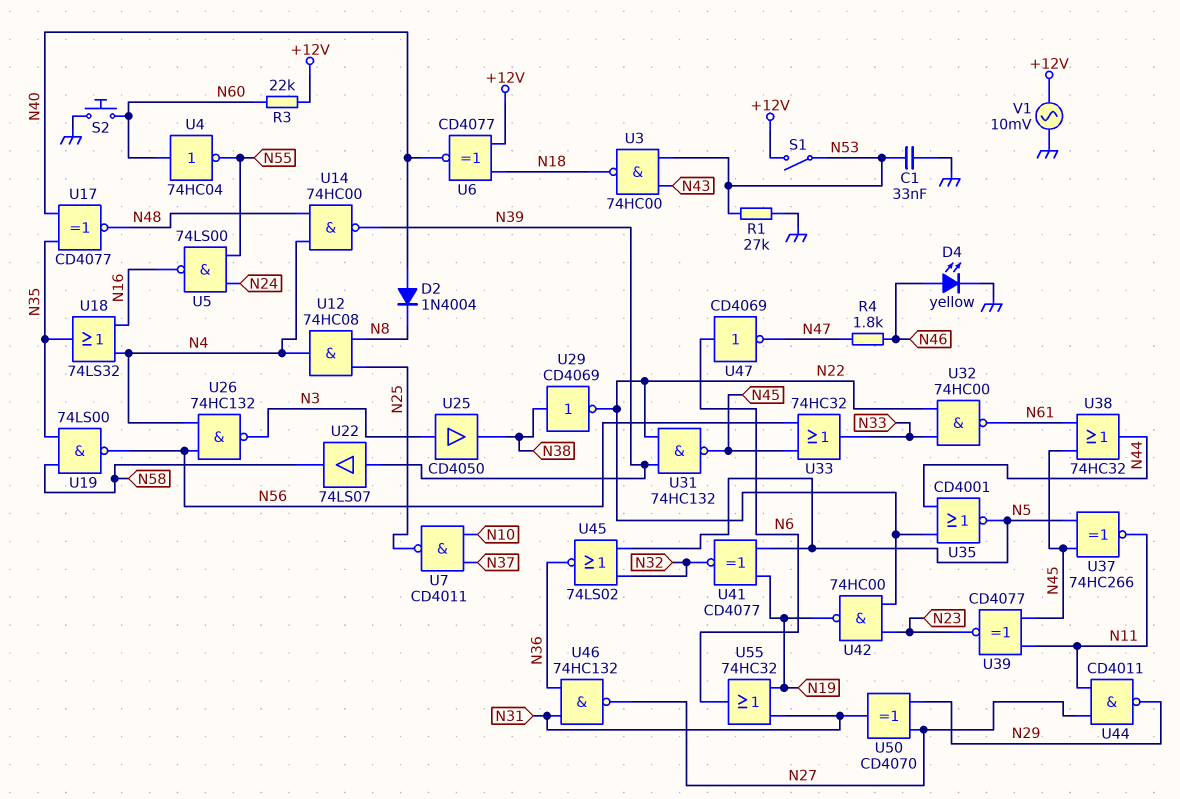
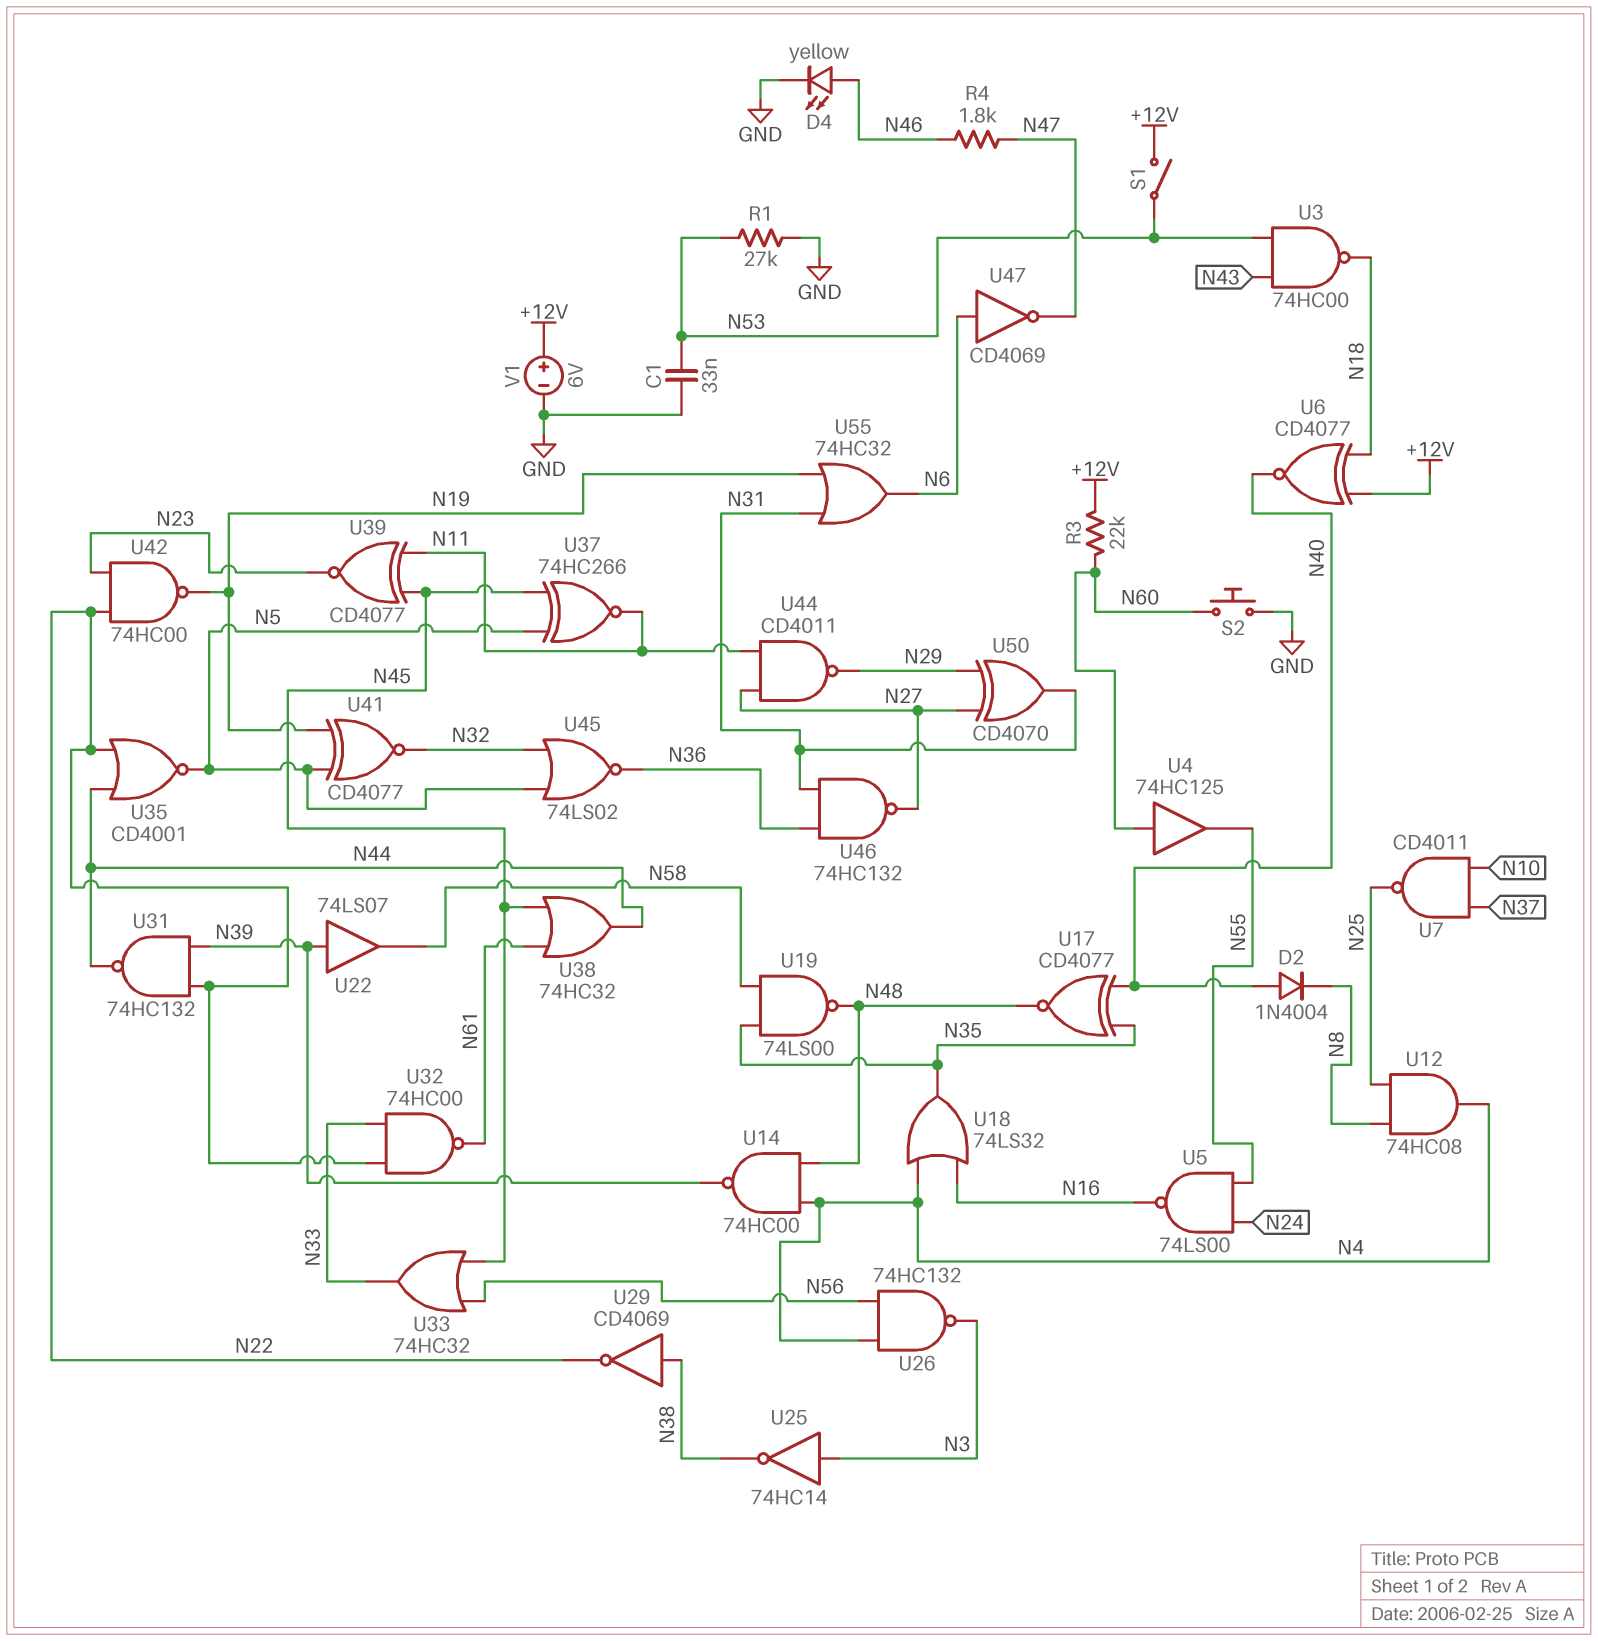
U4: NOT 74HC04 (in N60, out N55) -> buffer 74HC125 (in N60, out N55)
U19: NAND 74LS00 (in N35, in N58, out N56) -> NAND 74LS00 (in N35, in N58, out N48)
U25: buffer CD4050 (in N3, out N38) -> NOT 74HC14 (in N3, out N38)
U31: NAND 74HC132 (in N22, in N39, out N45) -> NAND 74HC132 (in N22, in N39, out N44)
V1: AC 10mV (+12V, GND) -> 6V (plus +12V, minus GND)

